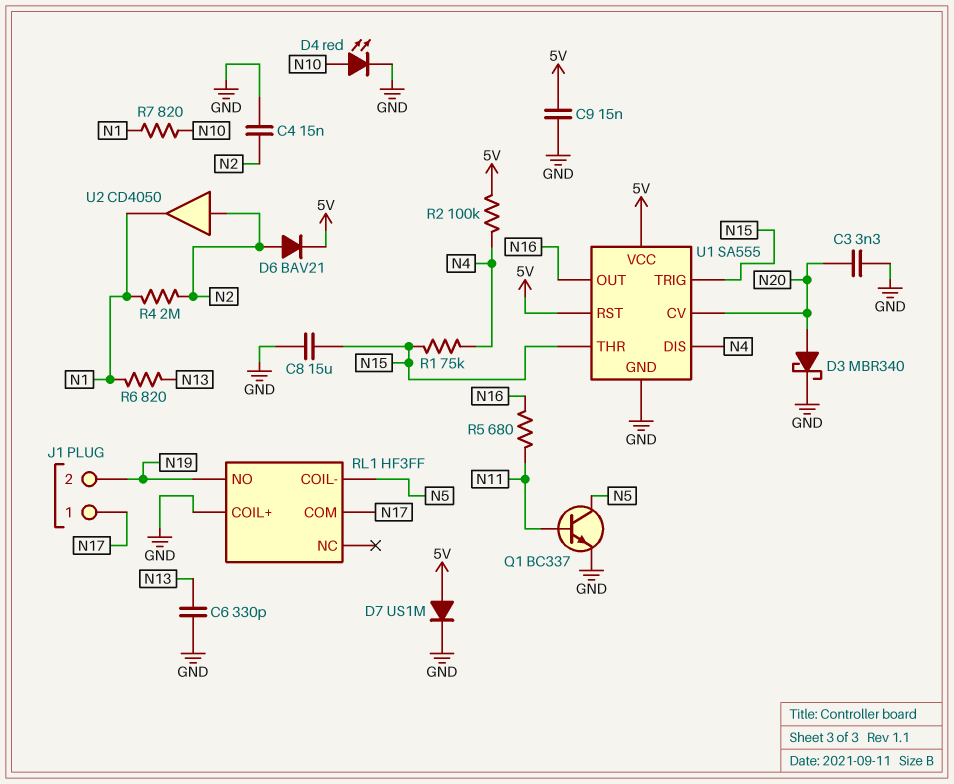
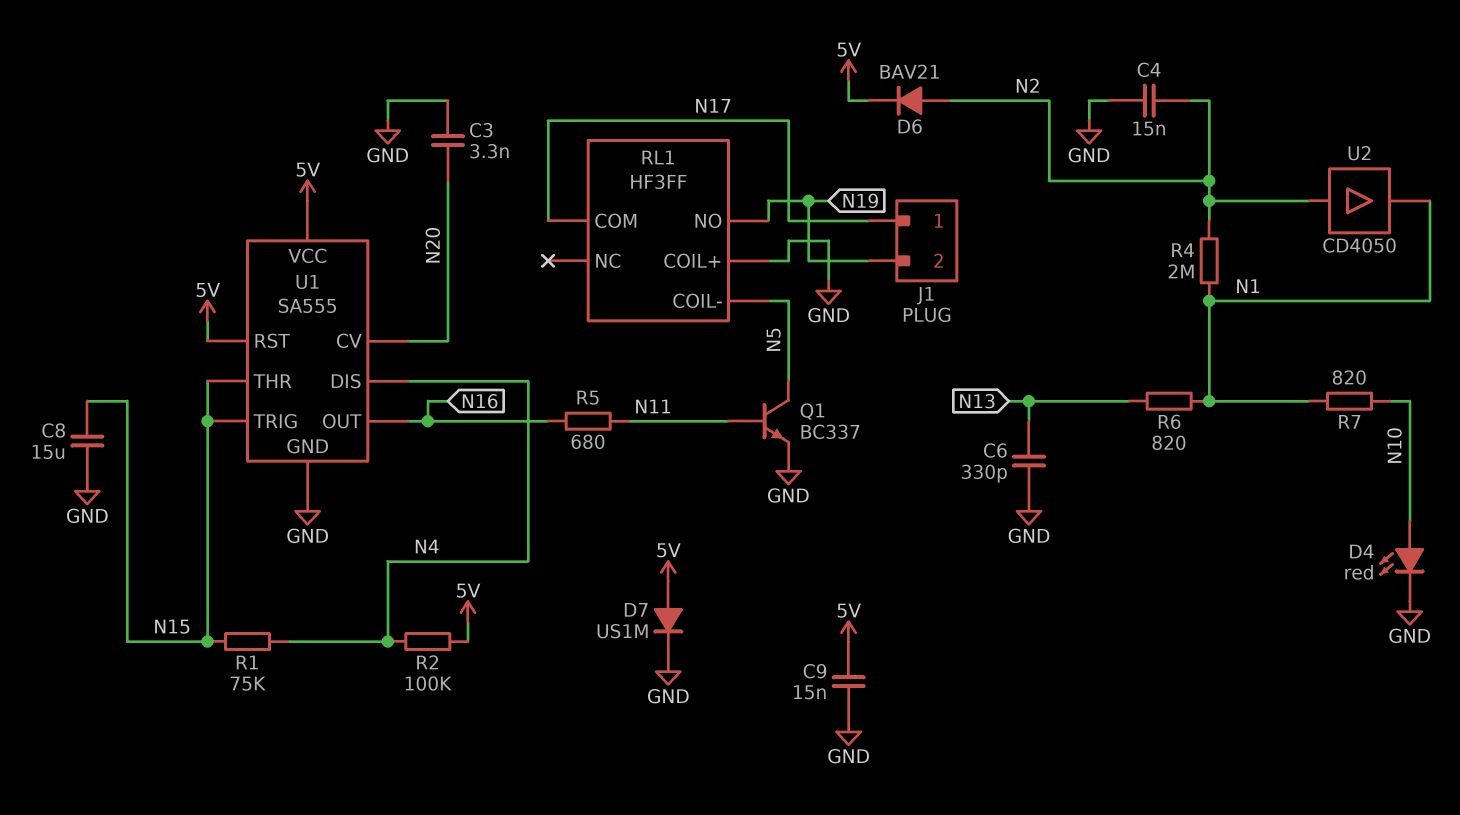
D3: schottky MBR340 (A N20, K GND) -> none

